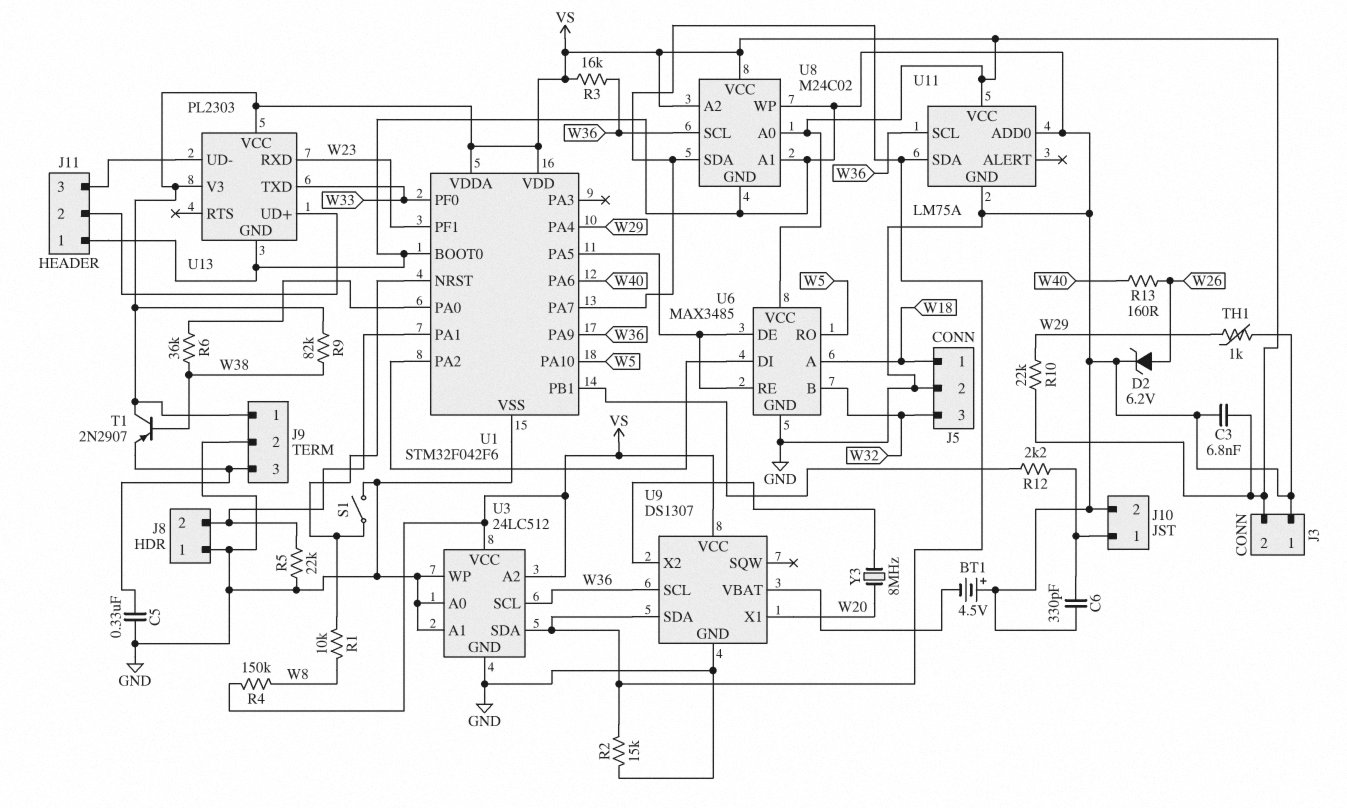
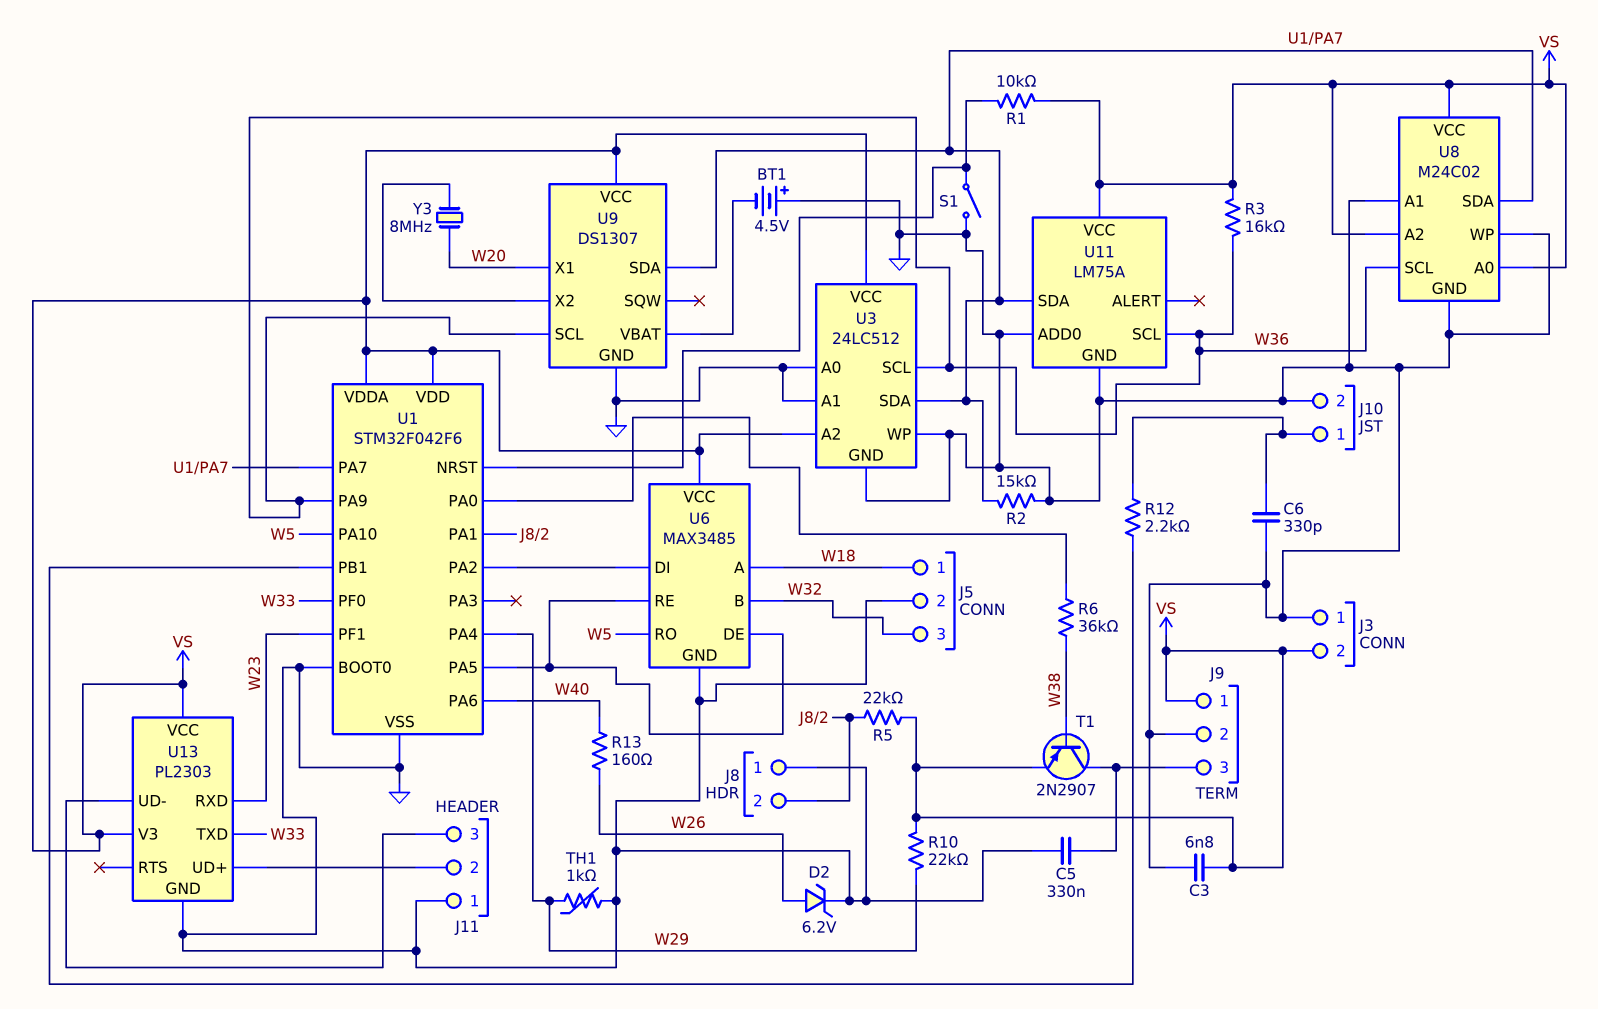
R1: 10k (U1/NRST, W8) -> 10k (U1/NRST, VS)
R4: 150k (VS, W8) -> none
R5: 22k (GND, J8/2) -> 22k (J8/2, VS)
R9: 82k (VS, W38) -> none
T1: PNP 2N2907 (B W38, C VS, E J9/3) -> PNP 2N2907 (B W38, C J9/3, E VS)

